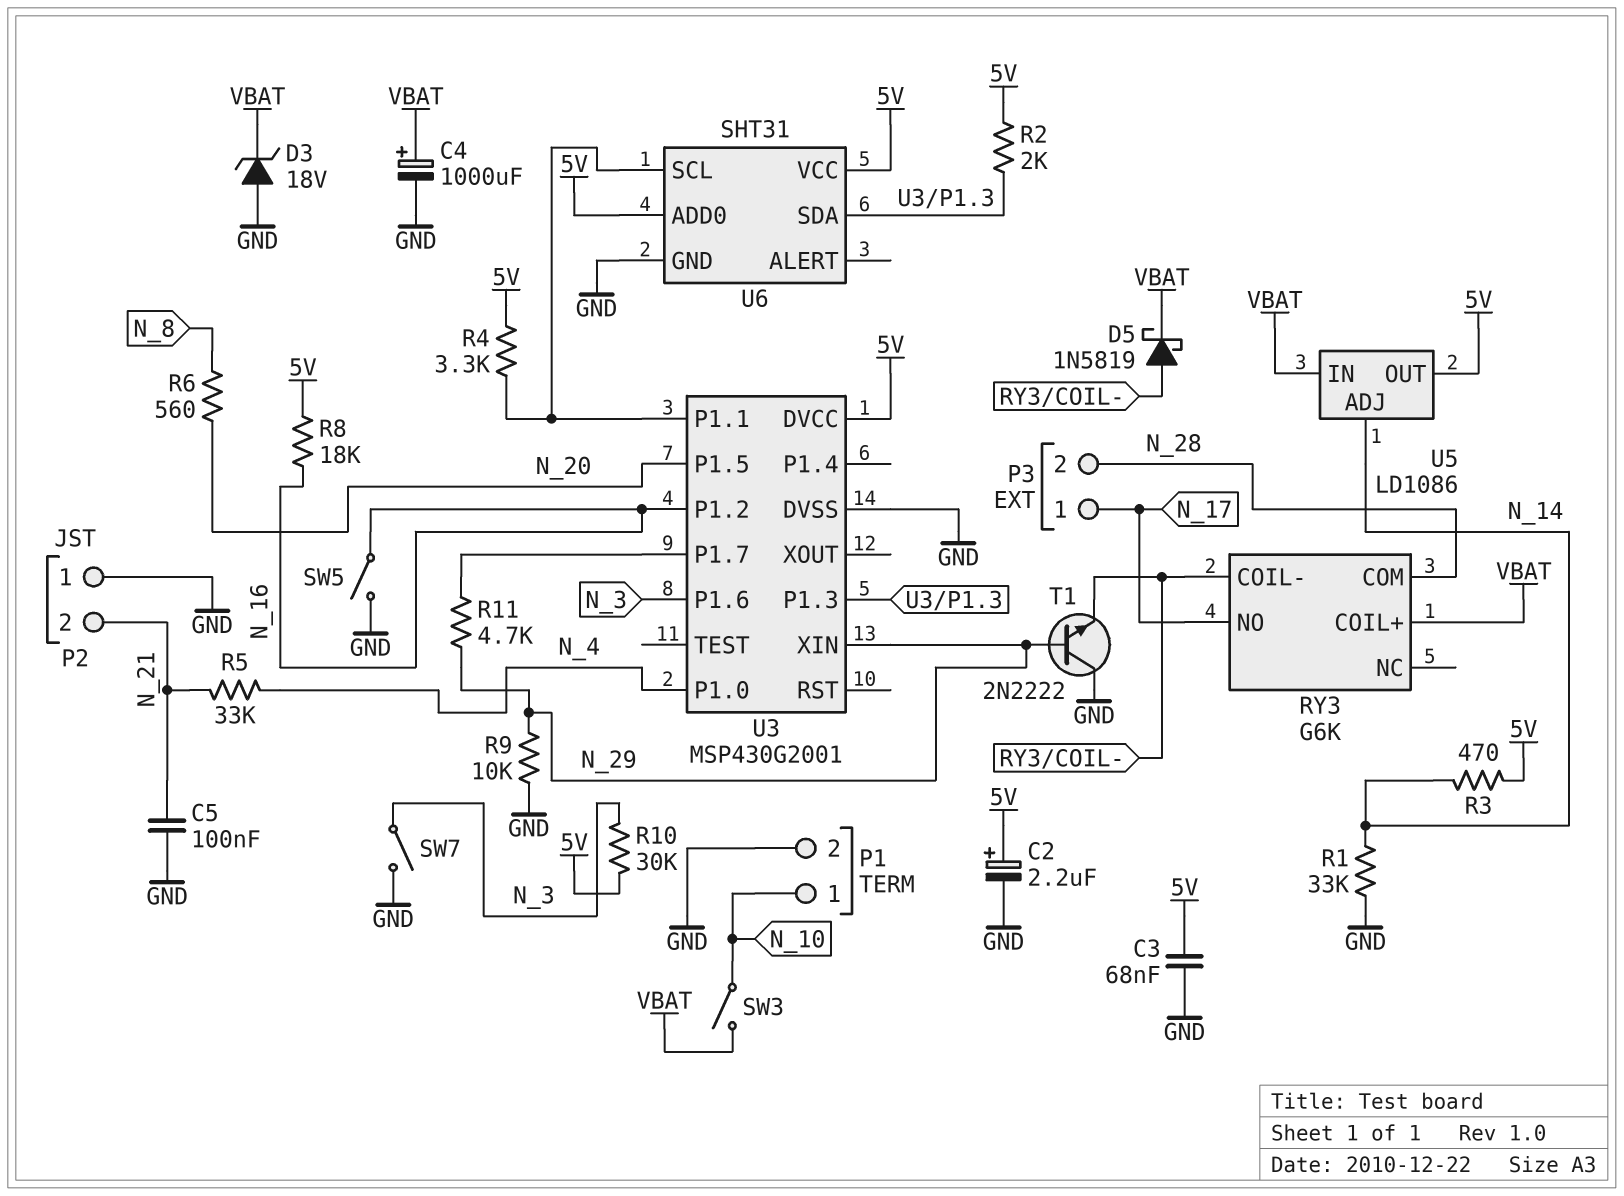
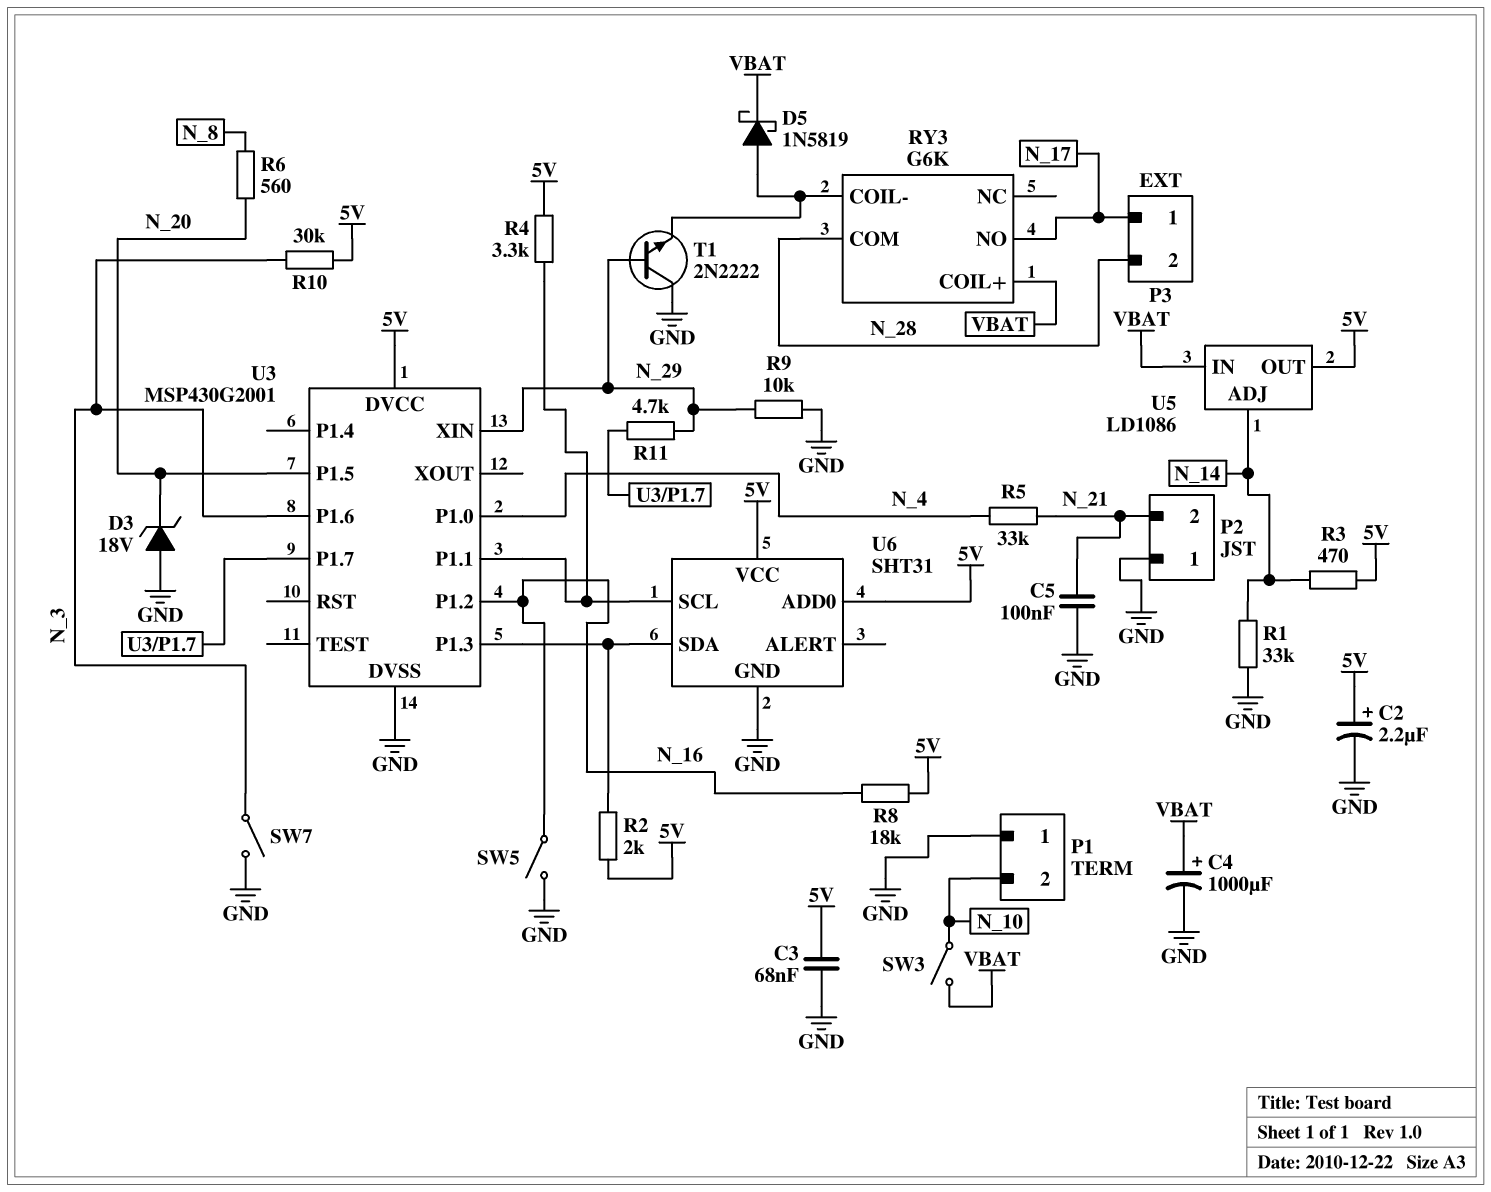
D3: zener 18V (A GND, K VBAT) -> zener 18V (A GND, K N_20)
P1 pin 1: N_10 -> GND
P1 pin 2: GND -> N_10

